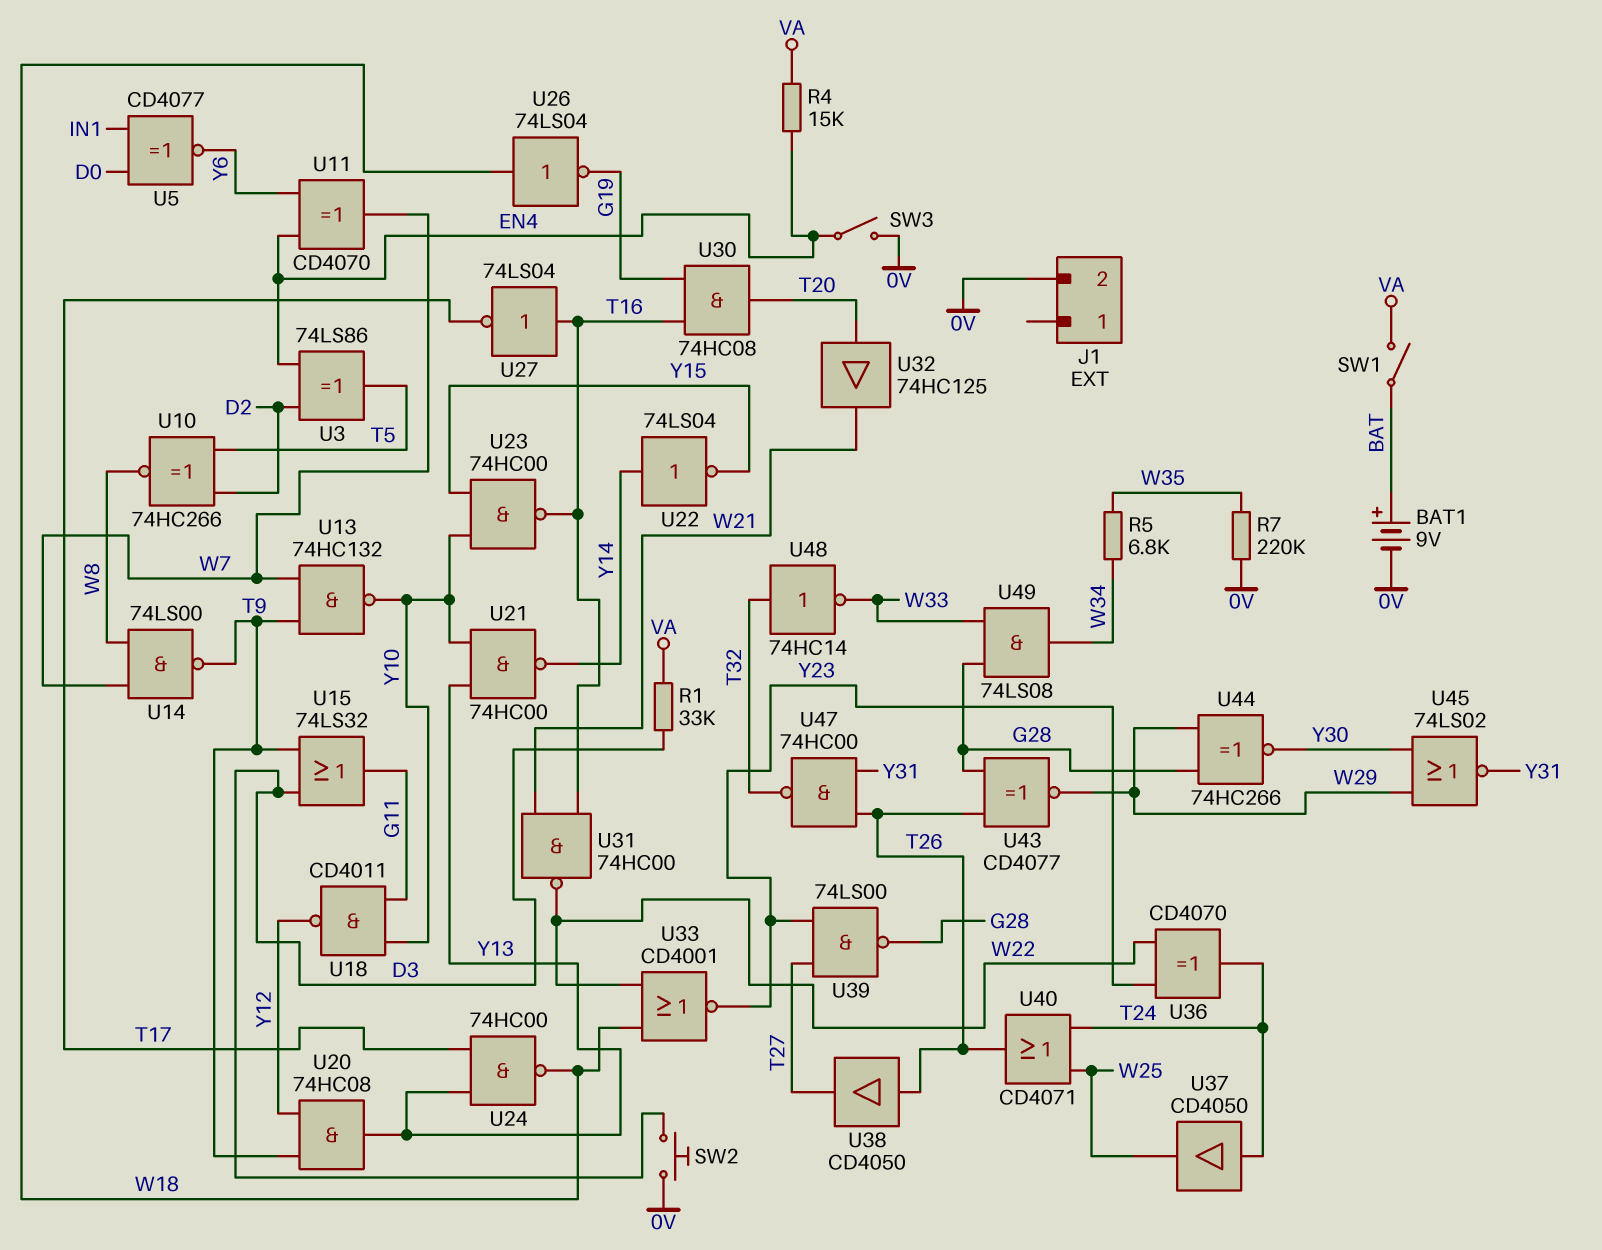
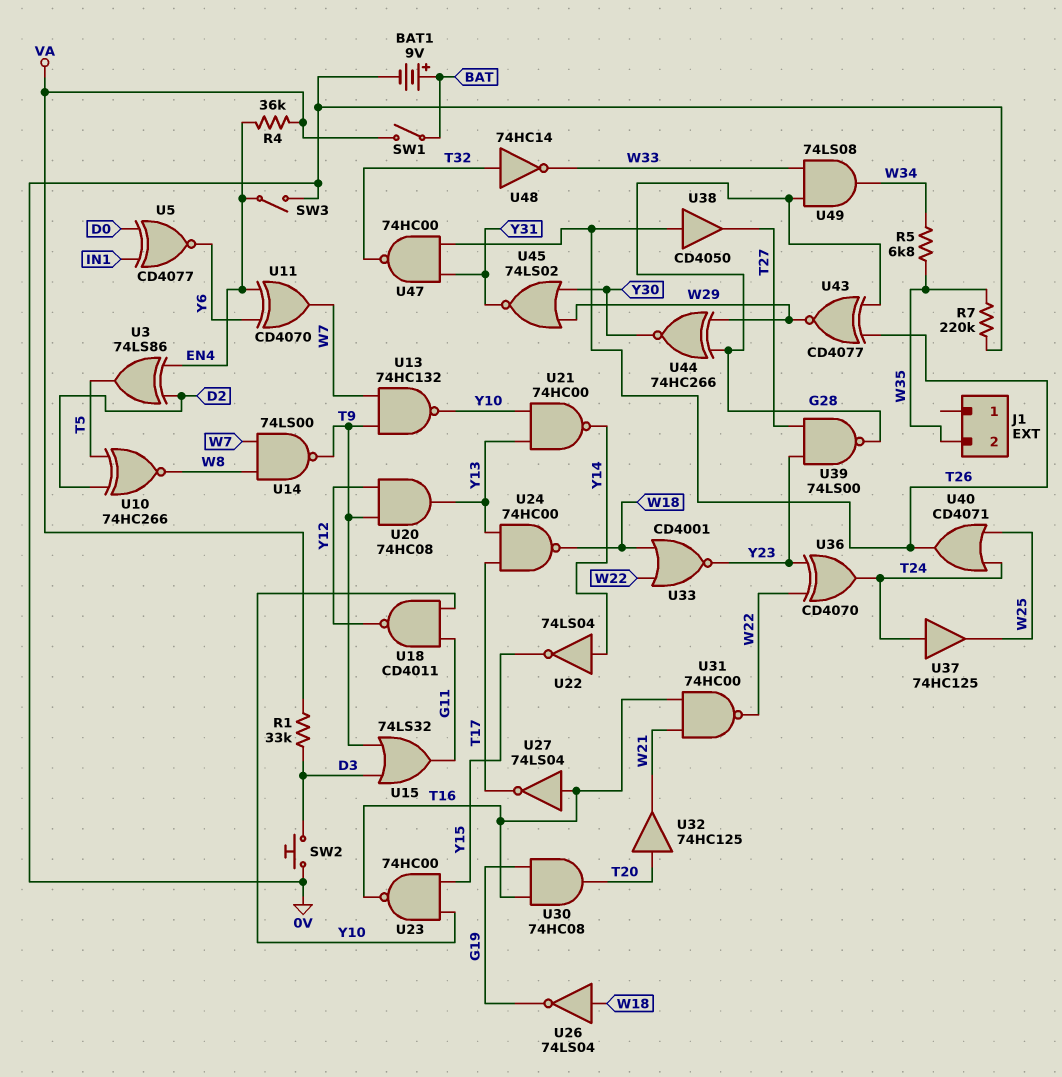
J1 pin 2: 0V -> W35
R4: 15k (EN4, VA) -> 36k (EN4, VA)
U37: buffer CD4050 (in T24, out W25) -> buffer 74HC125 (in T24, out W25)

